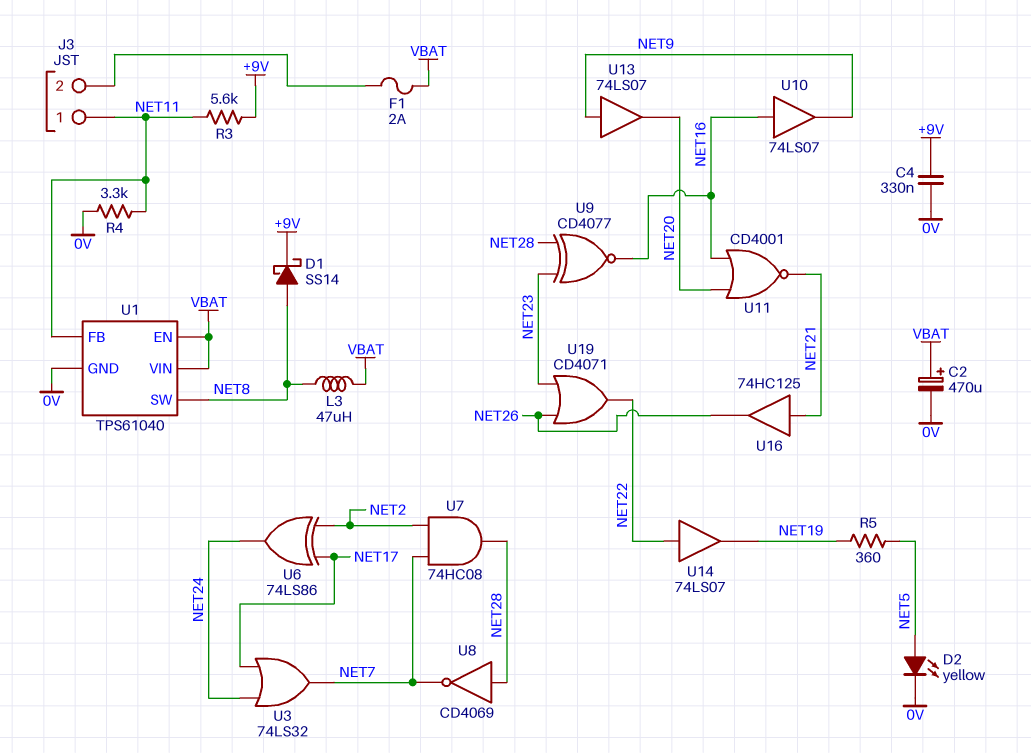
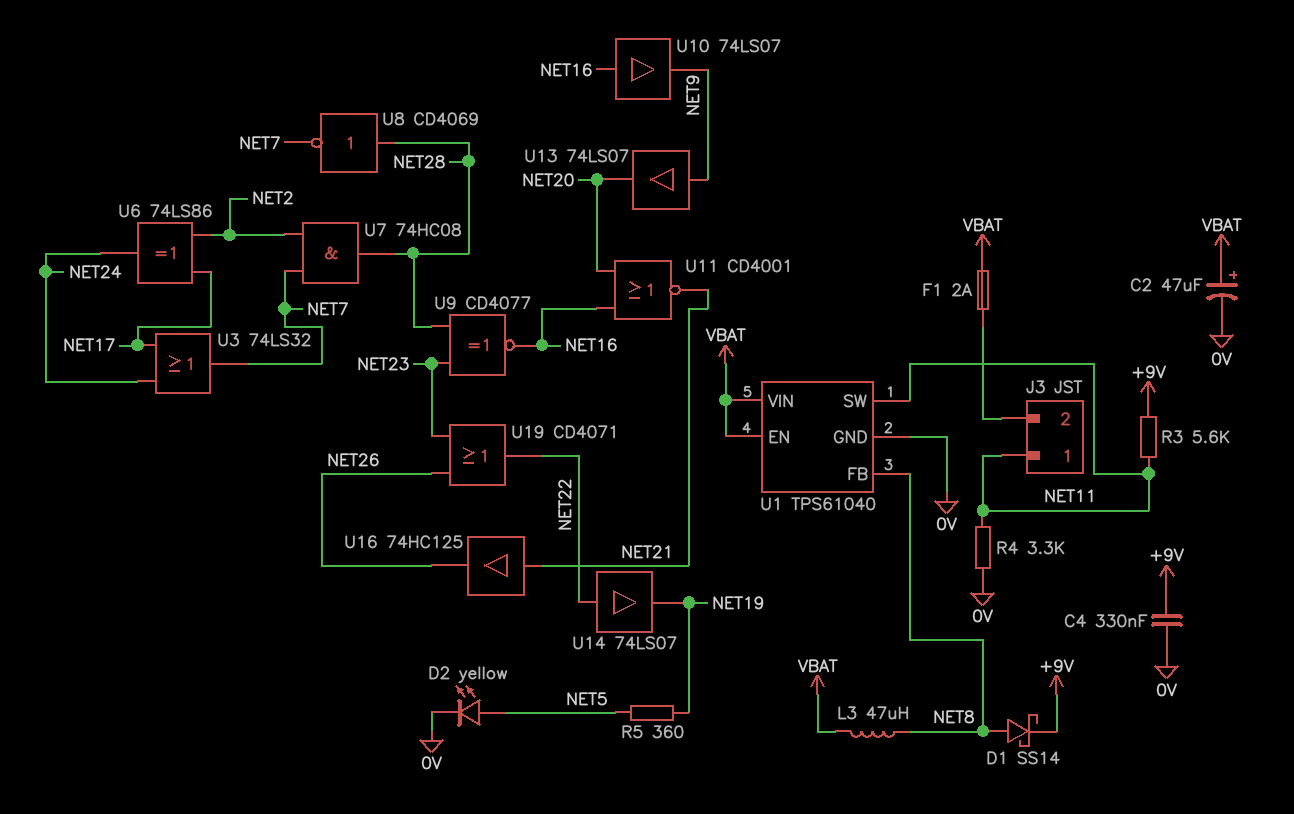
C2: 470uF (plus VBAT, minus 0V) -> 47uF (plus VBAT, minus 0V)
U1 pin FB: NET11 -> NET8
U1 pin SW: NET8 -> NET11

